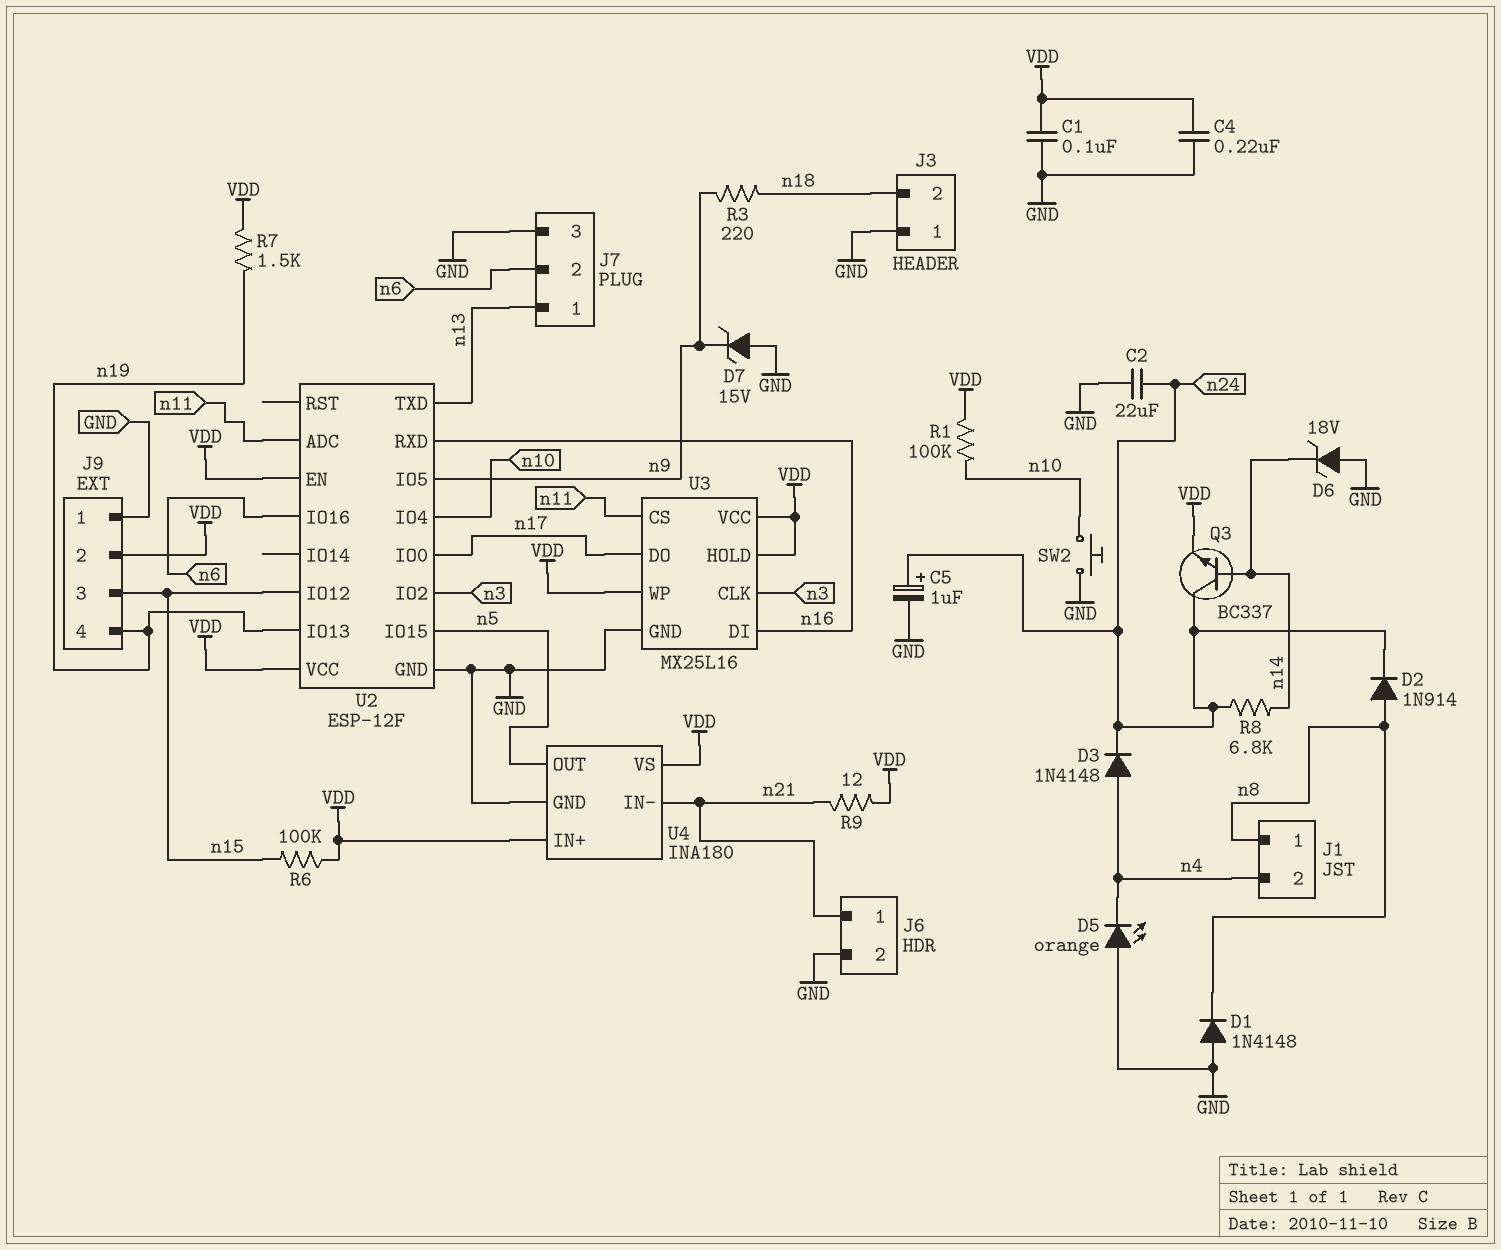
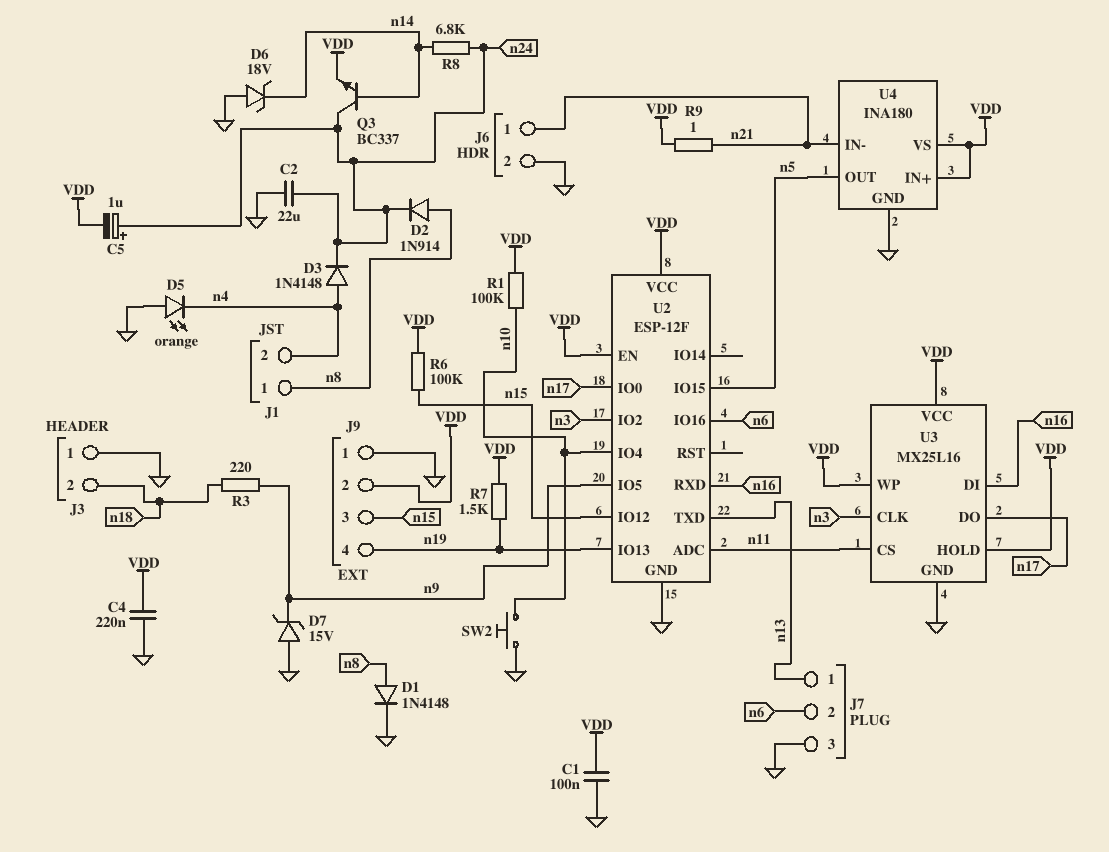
C5: 1uF (plus n24, minus GND) -> 1uF (plus n24, minus VDD)
D1: diode 1N4148 (A GND, K n8) -> diode 1N4148 (A n8, K GND)
R9: 12 (VDD, n21) -> 1 (VDD, n21)

